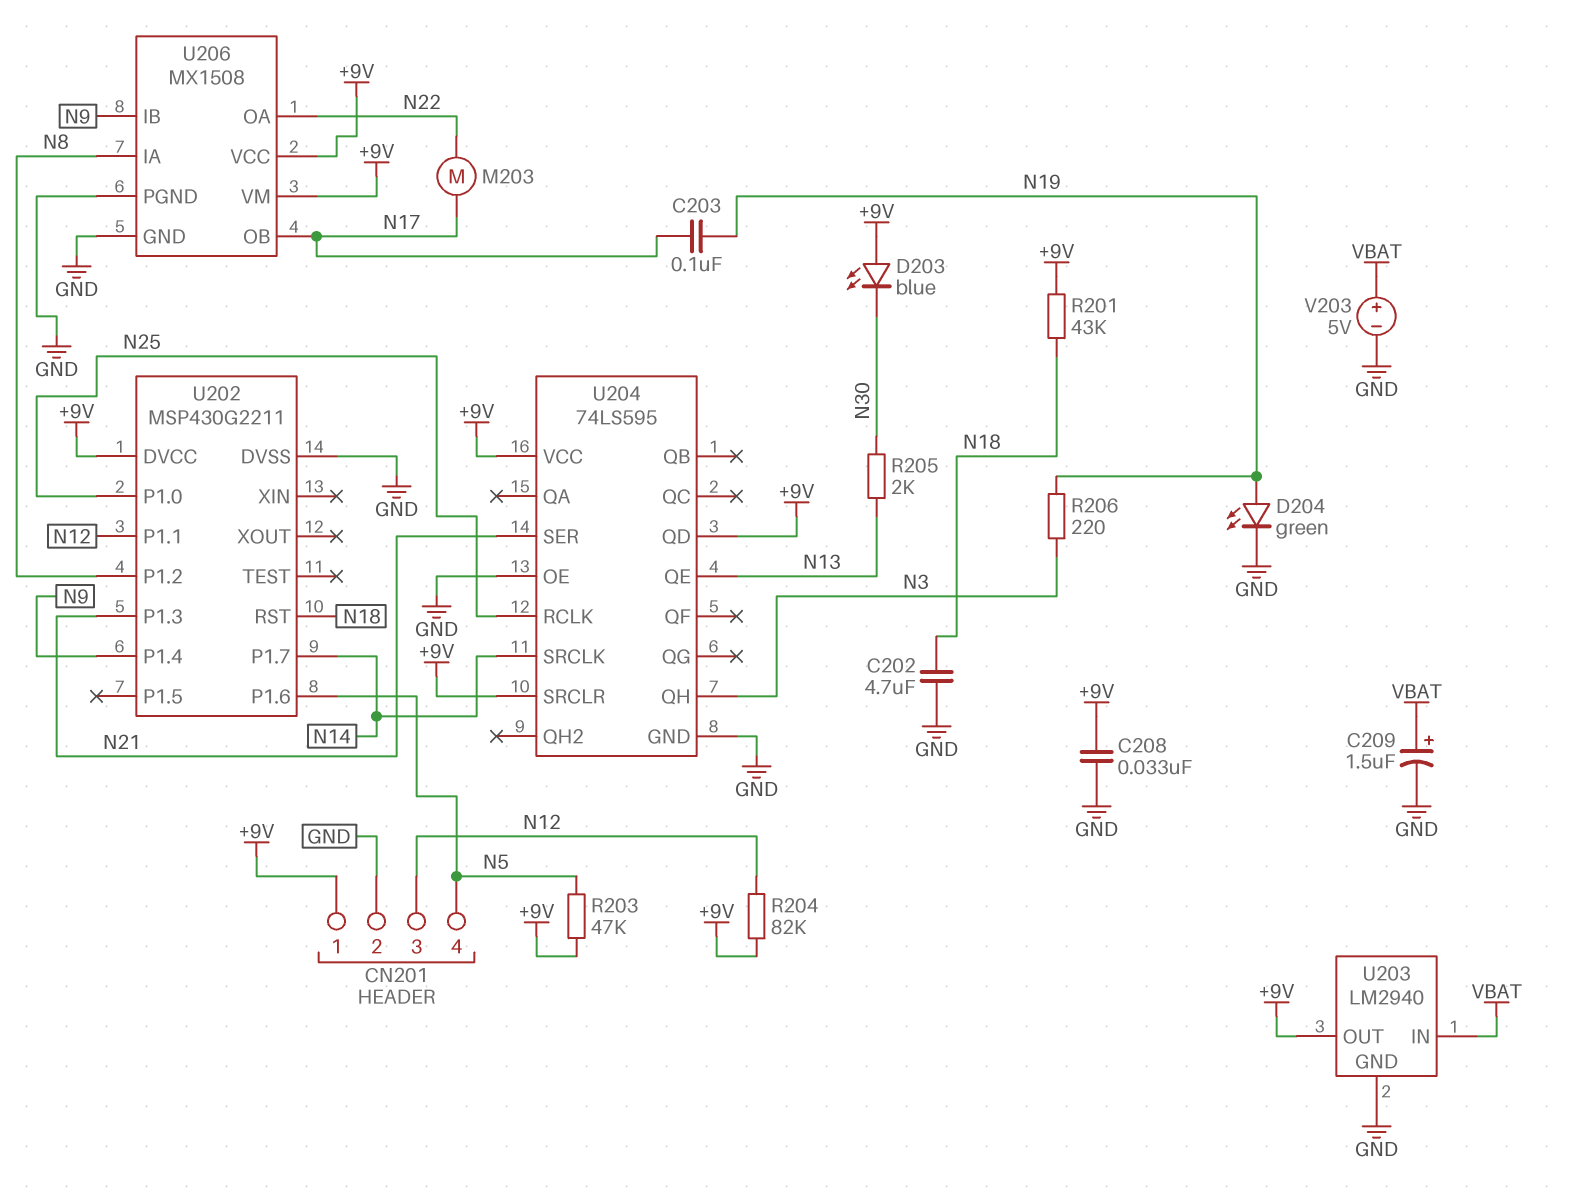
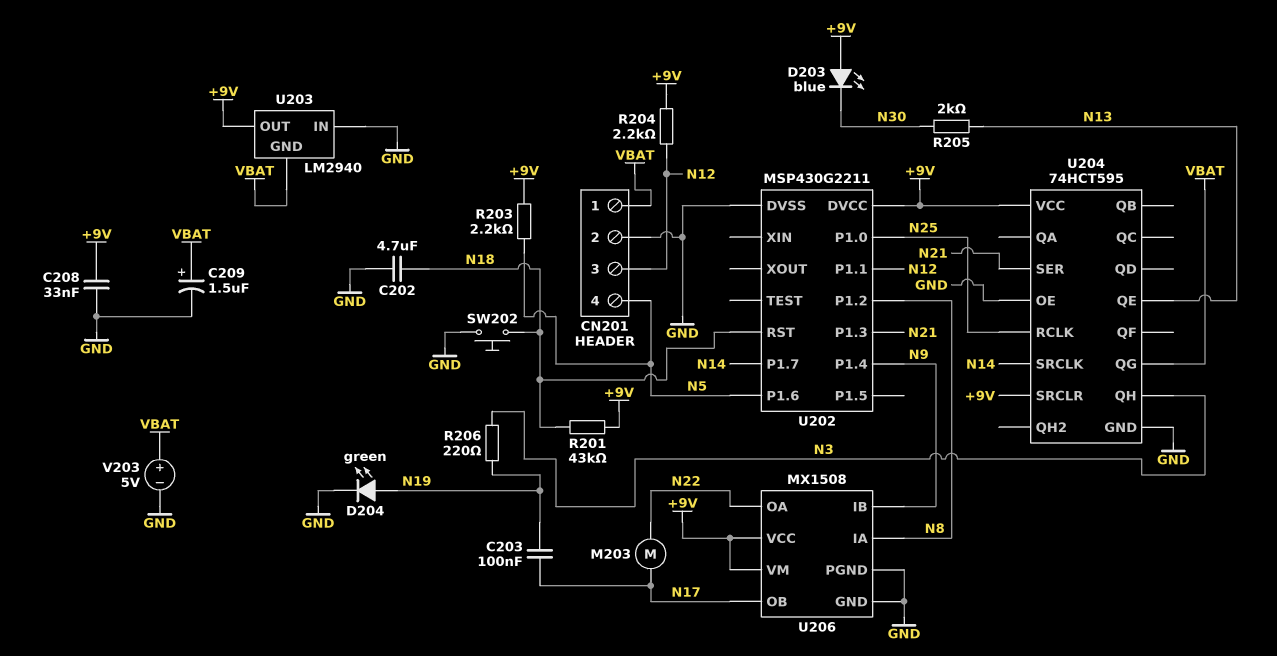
CN201 pin 1: +9V -> VBAT
R203: 47k (+9V, N5) -> 2.2k (+9V, N5)
R204: 82k (+9V, N12) -> 2.2k (+9V, N12)
SW202: none -> button (GND, N18)
U203 pin GND: GND -> VBAT
U203 pin IN: VBAT -> GND
U204: 74LS595 -> 74HCT595
U204 pin QD: +9V -> none
U204 pin QG: none -> VBAT

